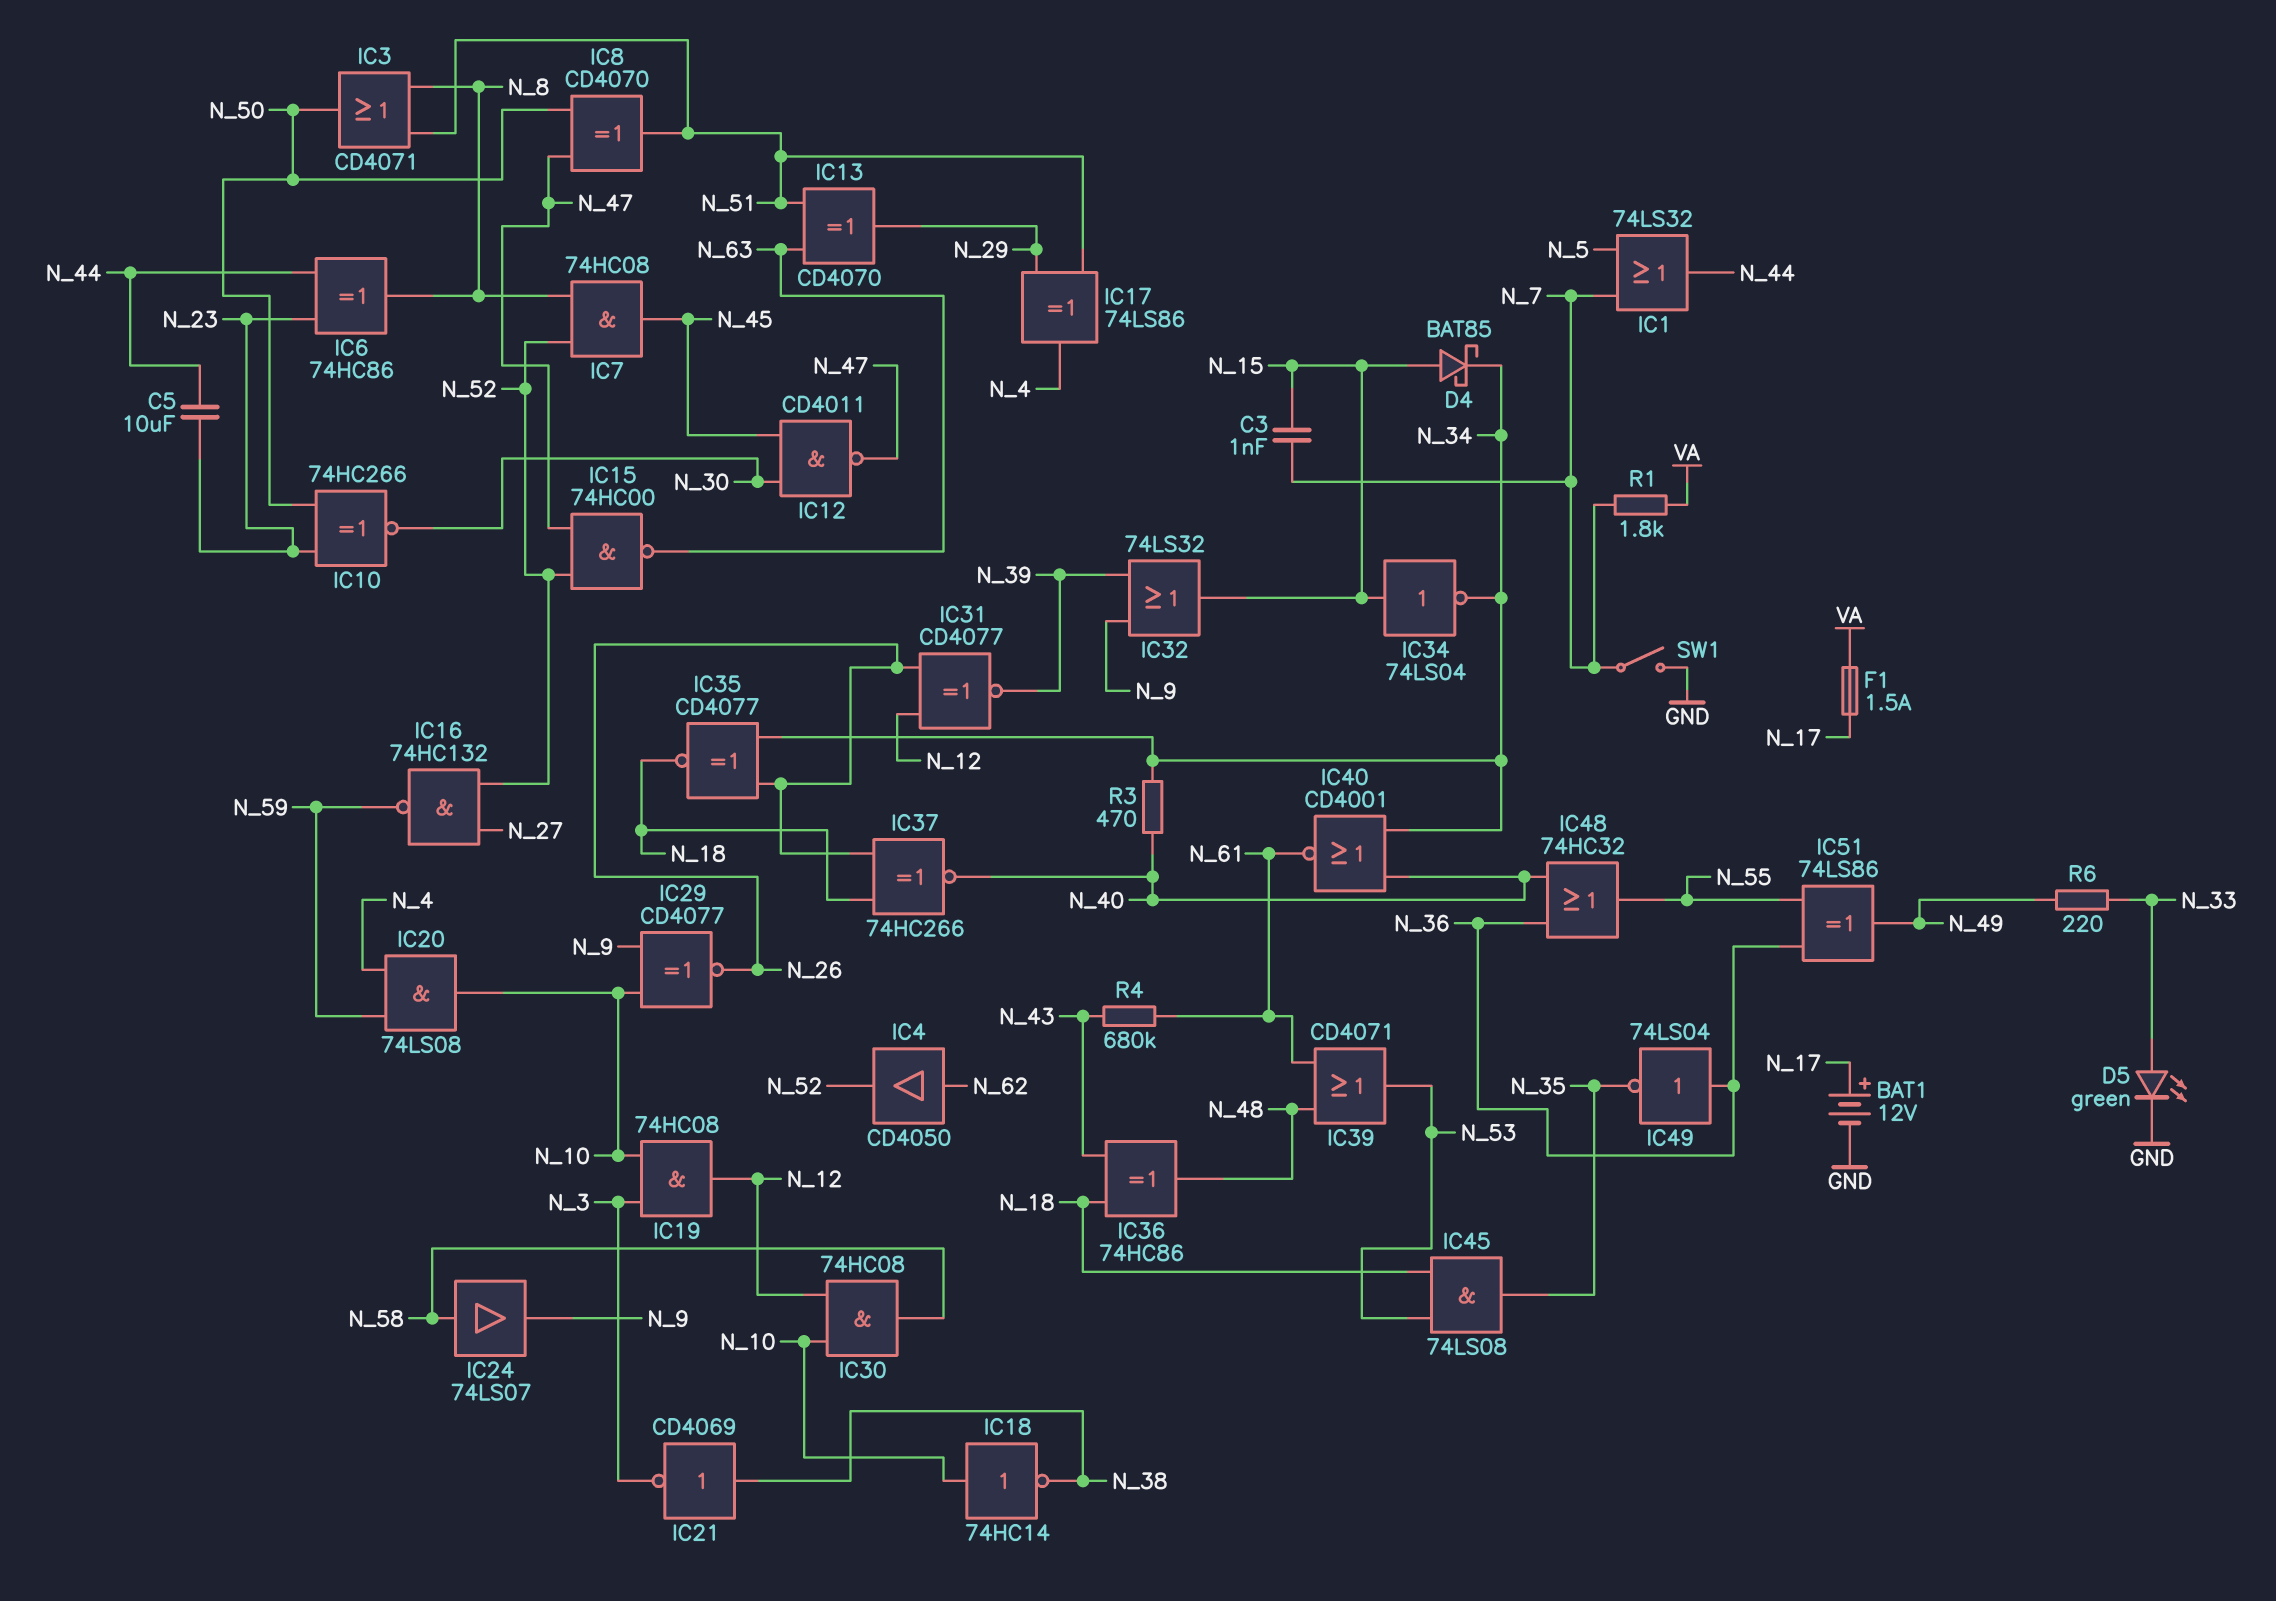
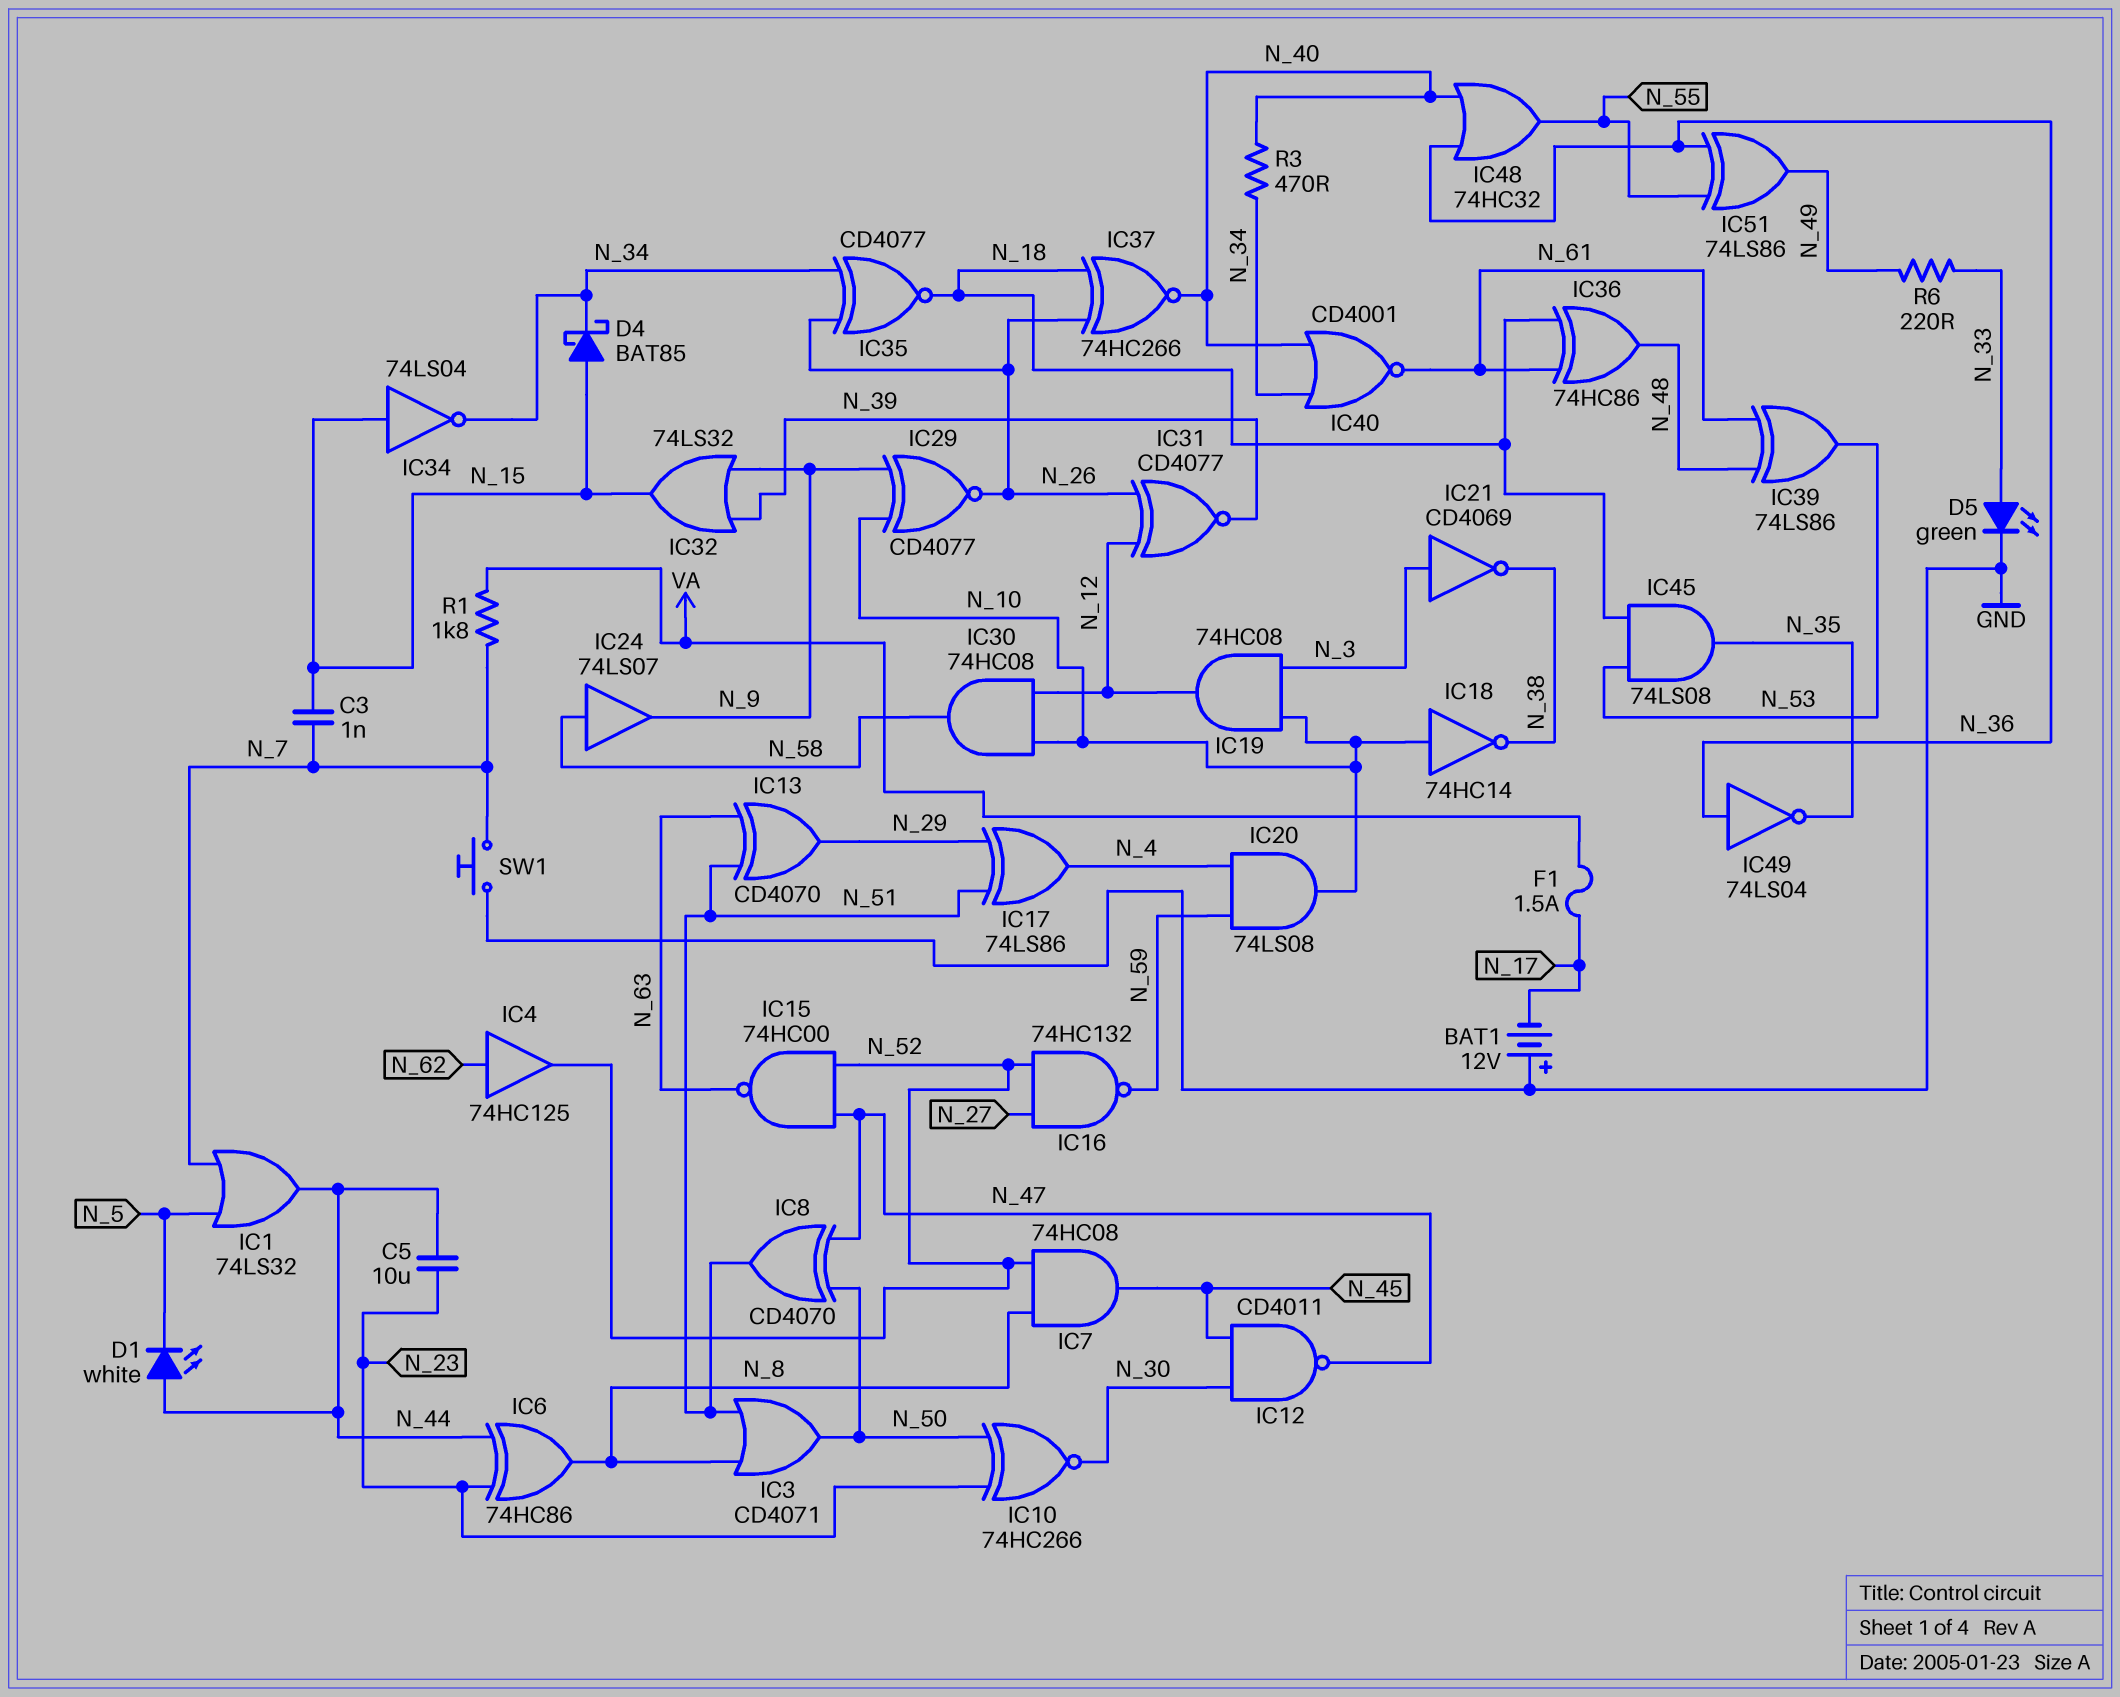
BAT1: 12V (plus N_17, minus GND) -> 12V (plus GND, minus N_17)
D1: none -> LED white (A N_44, K N_5)
IC4: buffer CD4050 (in N_62, out N_52) -> buffer 74HC125 (in N_62, out N_52)
IC21: NOT CD4069 (in N_38, out N_3) -> NOT CD4069 (in N_3, out N_38)
IC36: XOR 74HC86 (in N_18, in N_43, out N_48) -> XOR 74HC86 (in N_18, in N_61, out N_48)
IC39: OR CD4071 (in N_48, in N_61, out N_53) -> XOR 74LS86 (in N_48, in N_61, out N_53)
R4: 680k (N_43, N_61) -> none
SW1: switch (GND, N_7) -> button (GND, N_7)

